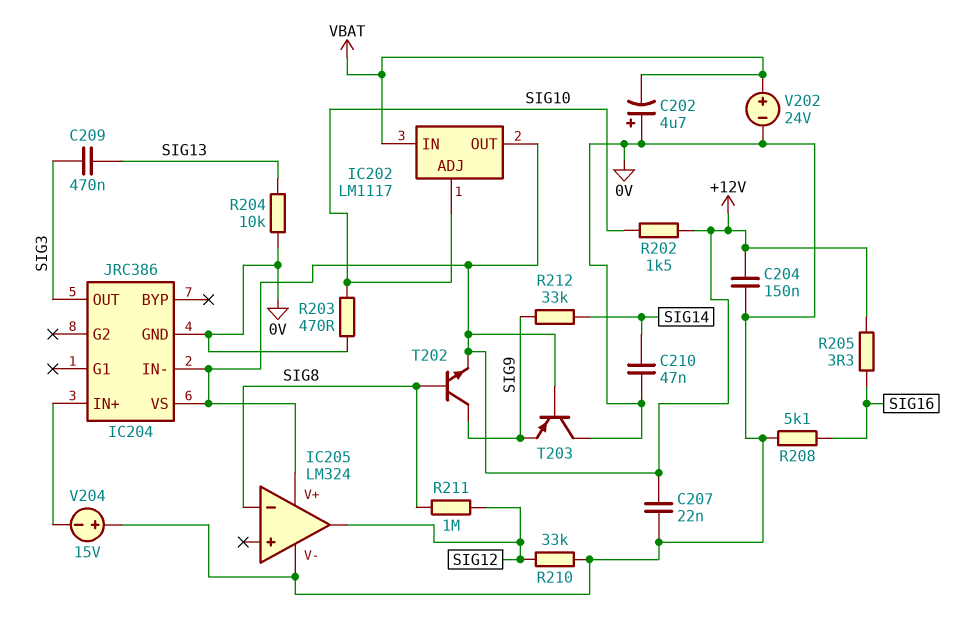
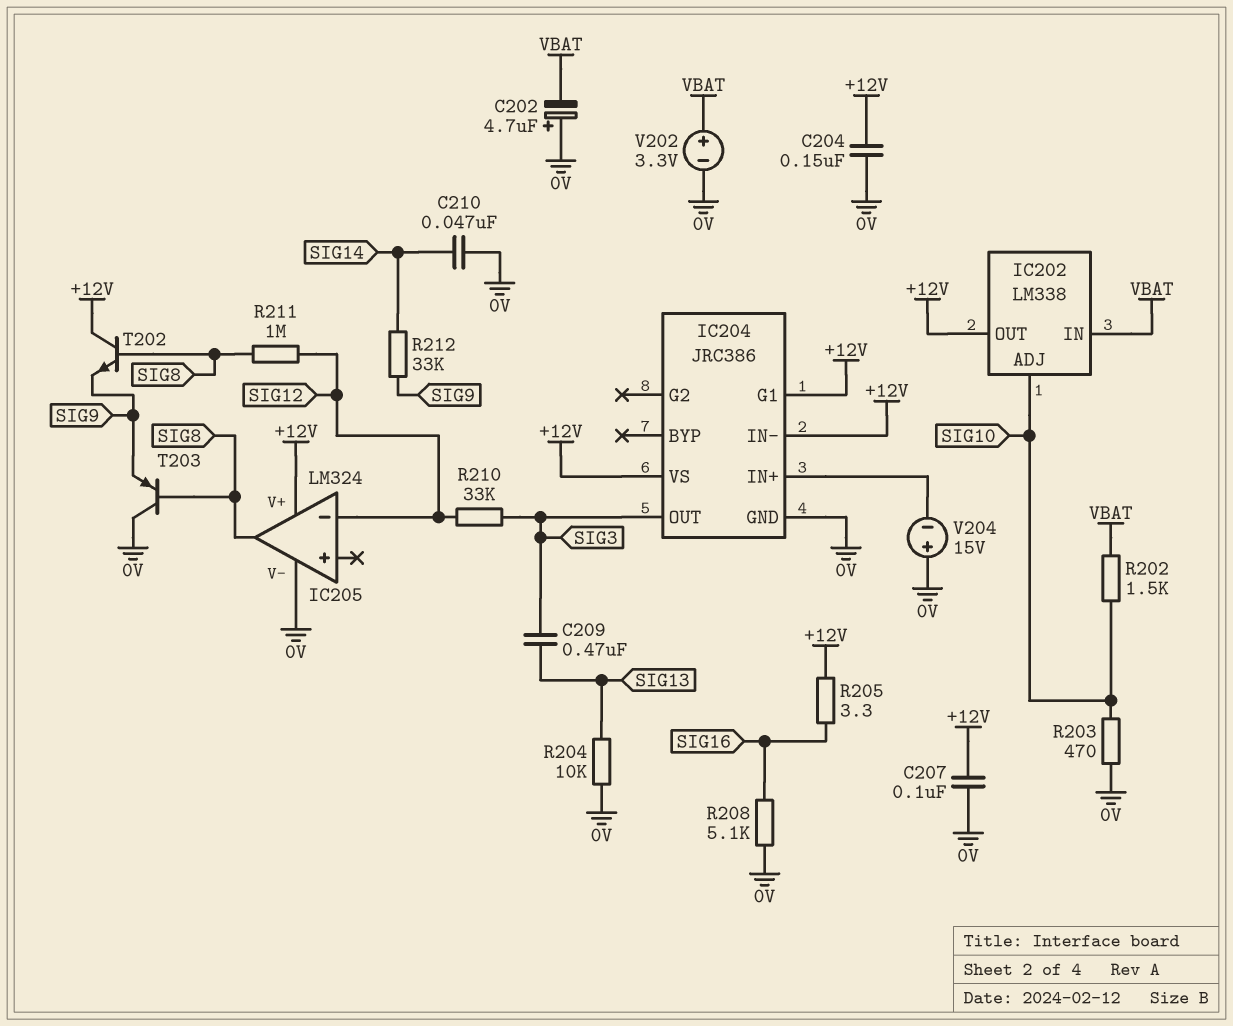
C207: 22nF (+12V, 0V) -> 100nF (+12V, 0V)
IC202: LM1117 -> LM338
IC204 pin G1: none -> +12V
IC205 pin in-: SIG8 -> SIG12
IC205 pin out: SIG12 -> SIG8
R202: 1.5k (+12V, SIG10) -> 1.5k (SIG10, VBAT)
R210: 33k (0V, SIG12) -> 33k (SIG3, SIG12)
T202: NPN (B SIG8, C SIG9, E +12V) -> NPN (B SIG8, C +12V, E SIG9)
T203: PNP (B +12V, C 0V, E SIG9) -> PNP (B SIG8, C 0V, E SIG9)
V202: 24V (plus VBAT, minus 0V) -> 3.3V (plus VBAT, minus 0V)

